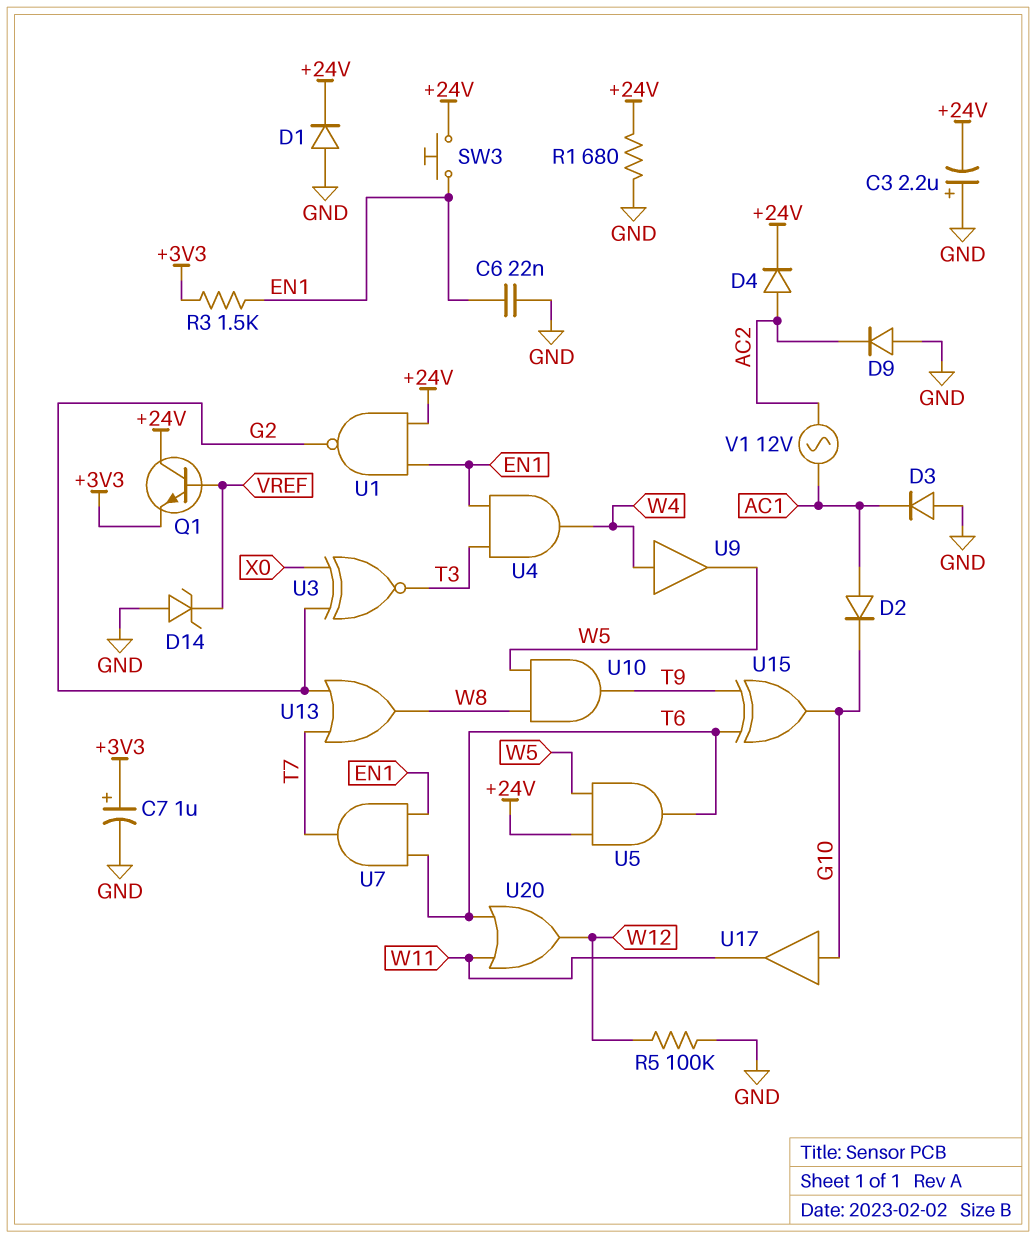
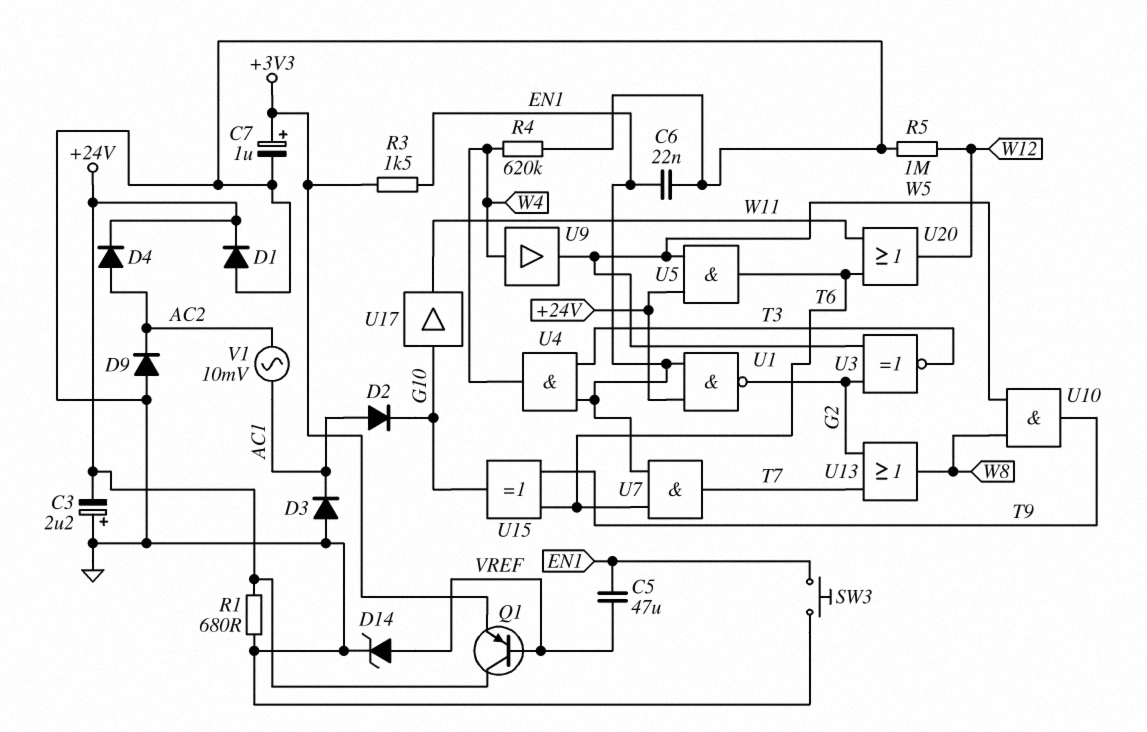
C5: none -> 47uF (EN1, VREF)
D14: zener (A GND, K VREF) -> zener (A VREF, K GND)
Q1: NPN (B VREF, C +24V, E +3V3) -> PNP (B VREF, C +24V, E +3V3)
R4: none -> 620k (GND, W4)
R5: 100k (GND, W12) -> 1M (GND, W12)
SW3: button (+24V, EN1) -> button (EN1, GND)
U3: XNOR (in G2, in X0, out T3) -> XNOR (in G2, in W5, out T3)
V1: AC 12V (AC1, AC2) -> AC 10mV (AC1, AC2)

